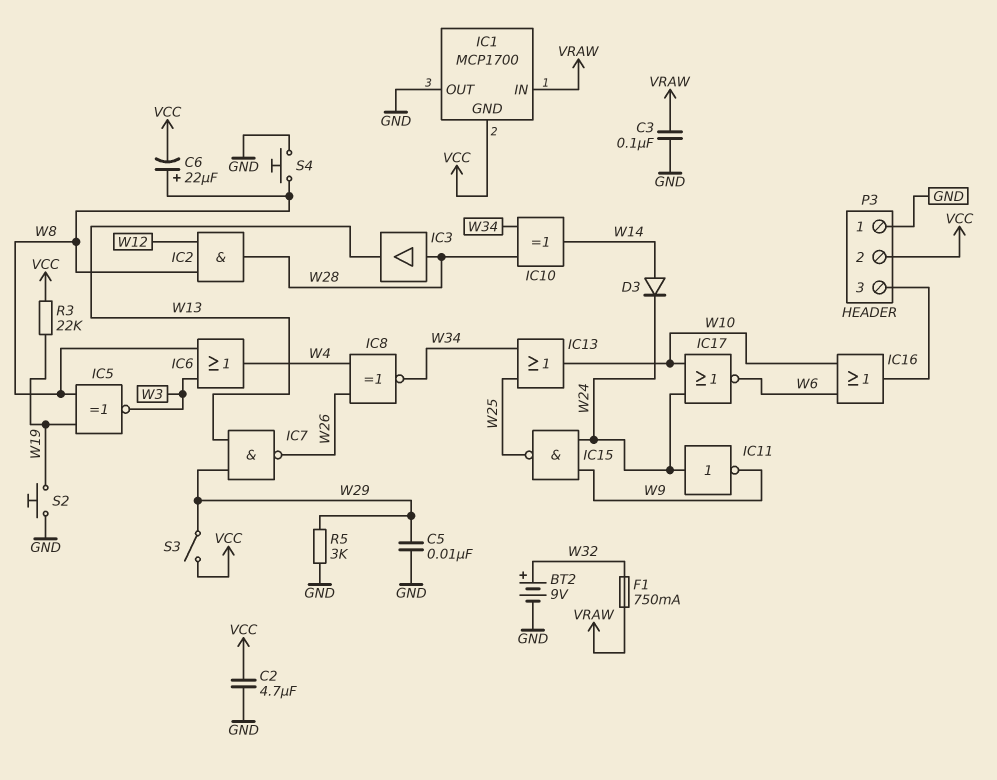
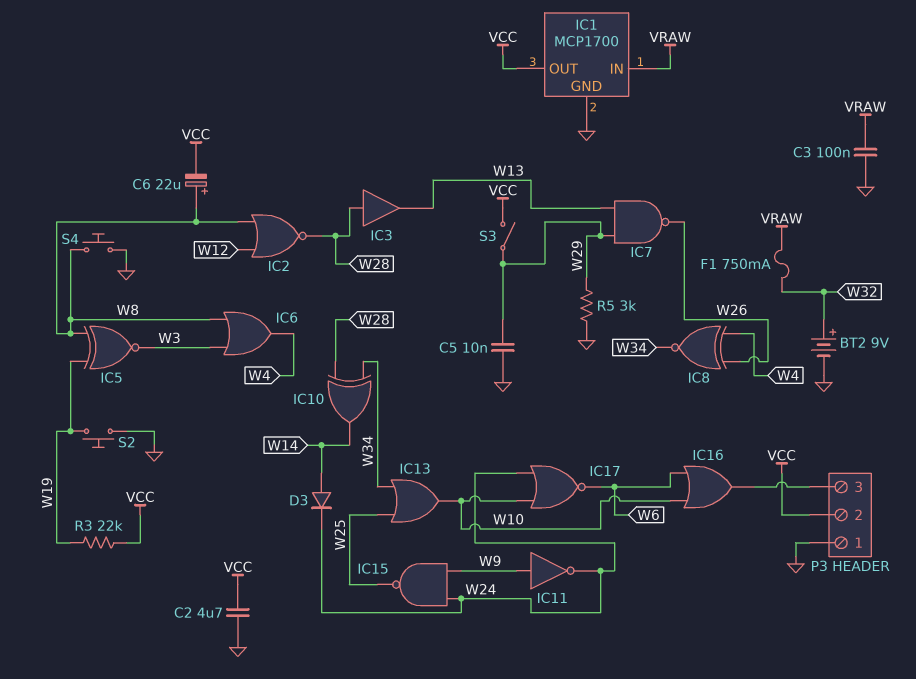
IC1 pin GND: VCC -> GND
IC1 pin OUT: GND -> VCC
IC2: AND (in W8, in W12, out W28) -> NOR (in W8, in W12, out W28)
IC11: NOT (in W24, out W9) -> NOT (in W9, out W24)

